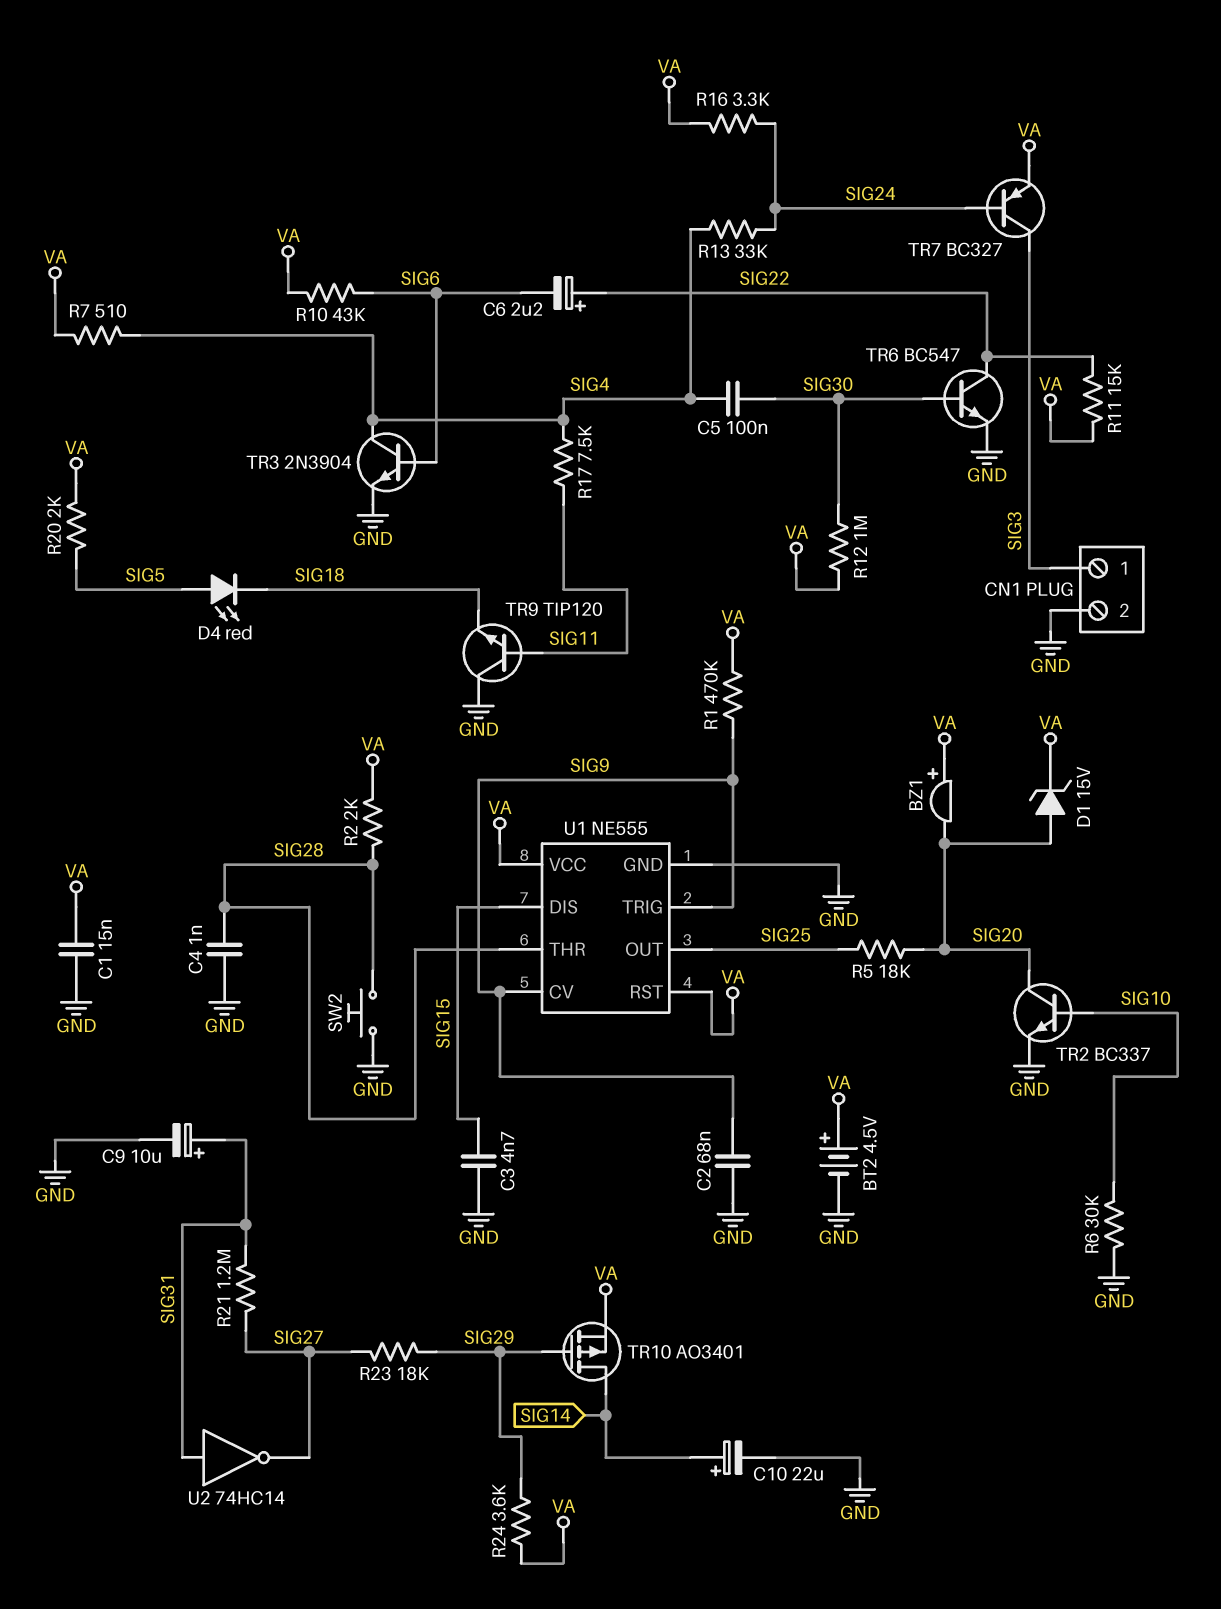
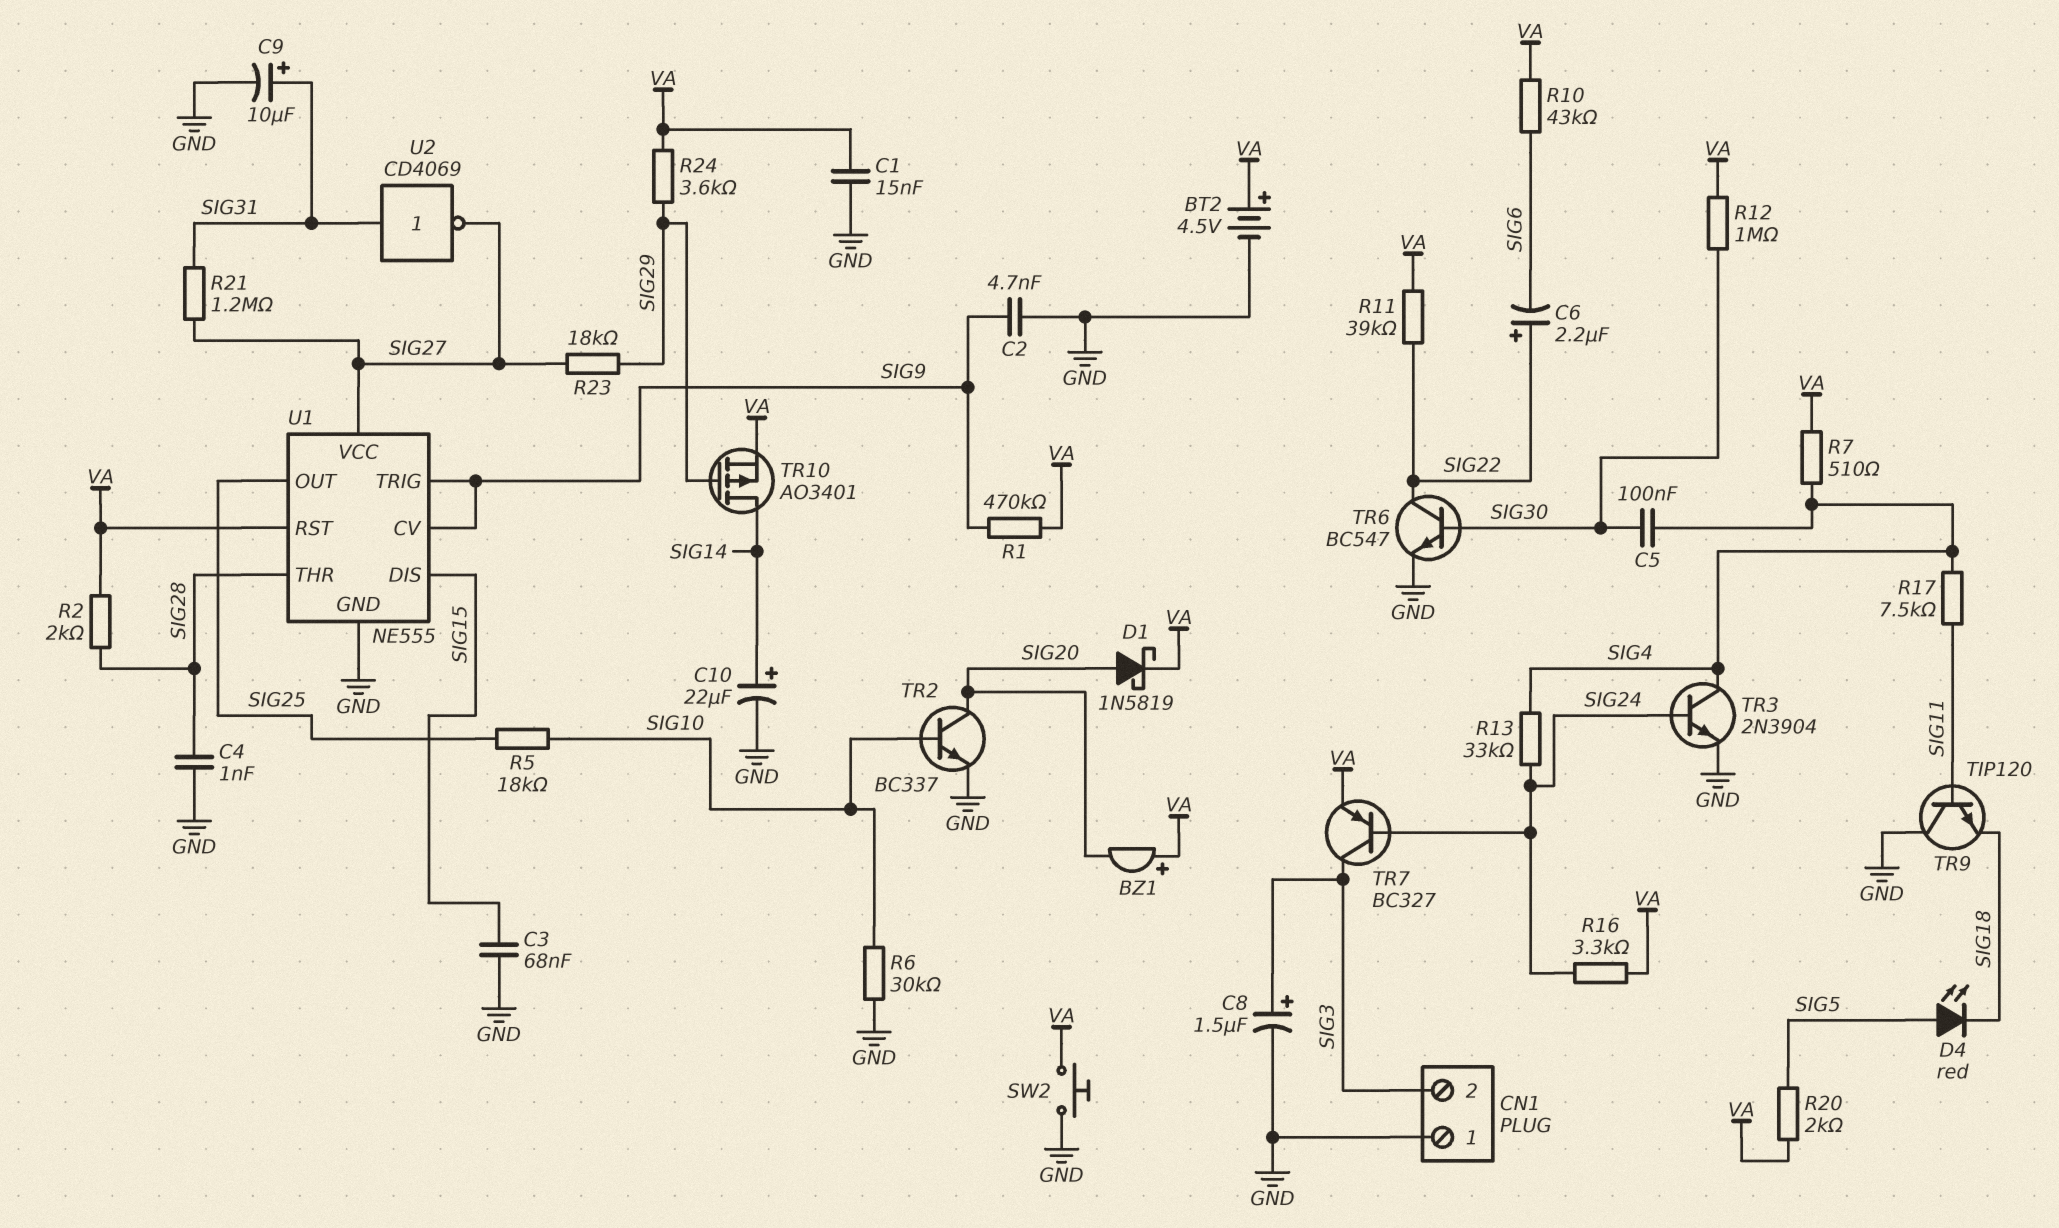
C2: 68nF (GND, SIG9) -> 4.7nF (GND, SIG9)
C3: 4.7nF (GND, SIG15) -> 68nF (GND, SIG15)
C8: none -> 1.5uF (plus SIG3, minus GND)
CN1 pin 1: SIG3 -> GND
CN1 pin 2: GND -> SIG3
D1: zener 15V (A SIG20, K VA) -> schottky 1N5819 (A SIG20, K VA)
R5: 18k (SIG20, SIG25) -> 18k (SIG10, SIG25)
R11: 15k (SIG22, VA) -> 39k (SIG22, VA)
SW2: button (GND, SIG28) -> button (GND, VA)
TR3: NPN 2N3904 (B SIG6, C SIG4, E GND) -> NPN 2N3904 (B SIG24, C SIG4, E GND)
U1 pin VCC: VA -> SIG27
U2: NOT 74HC14 (in SIG31, out SIG27) -> NOT CD4069 (in SIG31, out SIG27)

